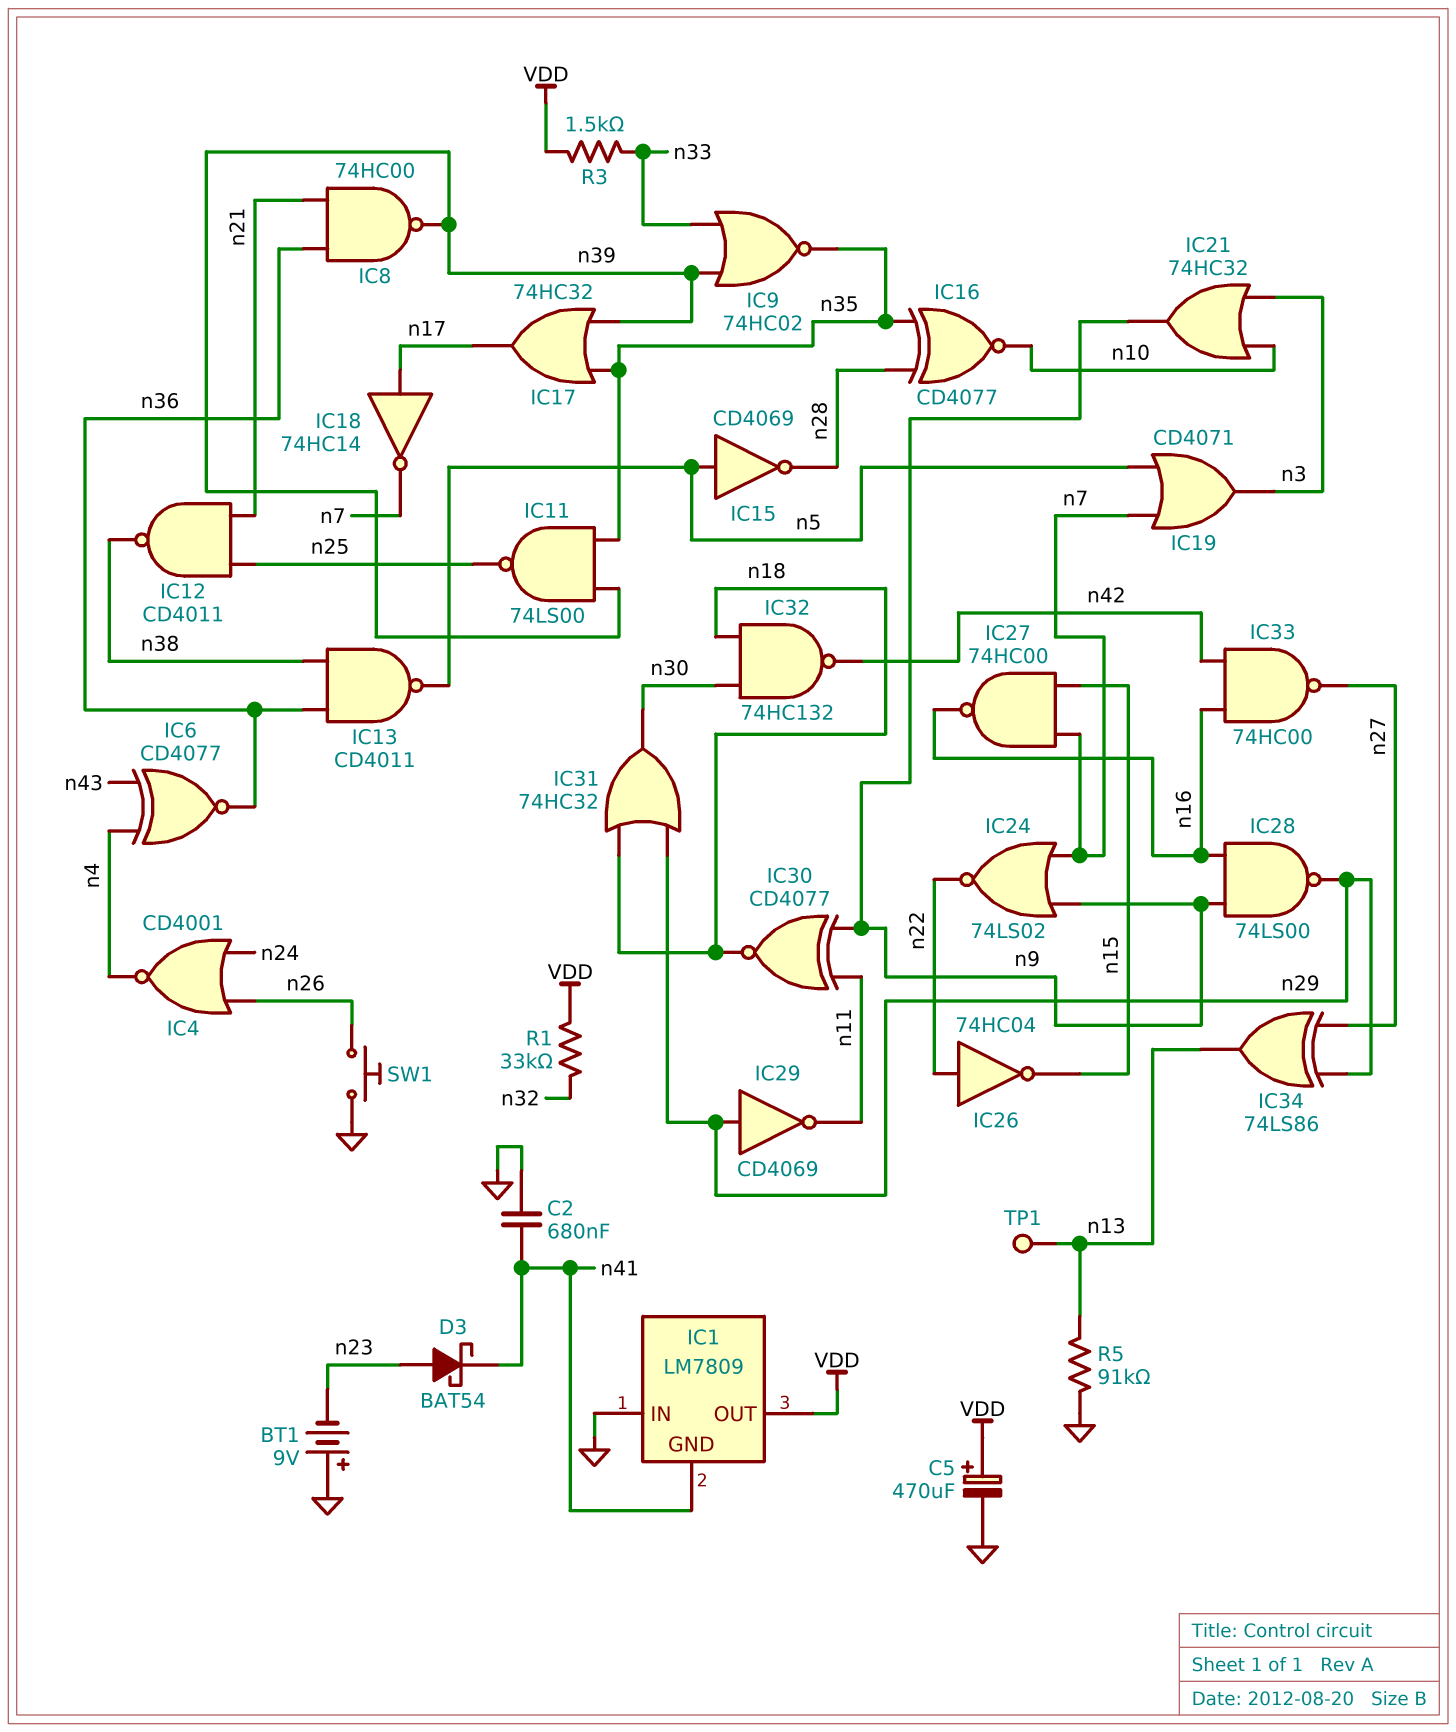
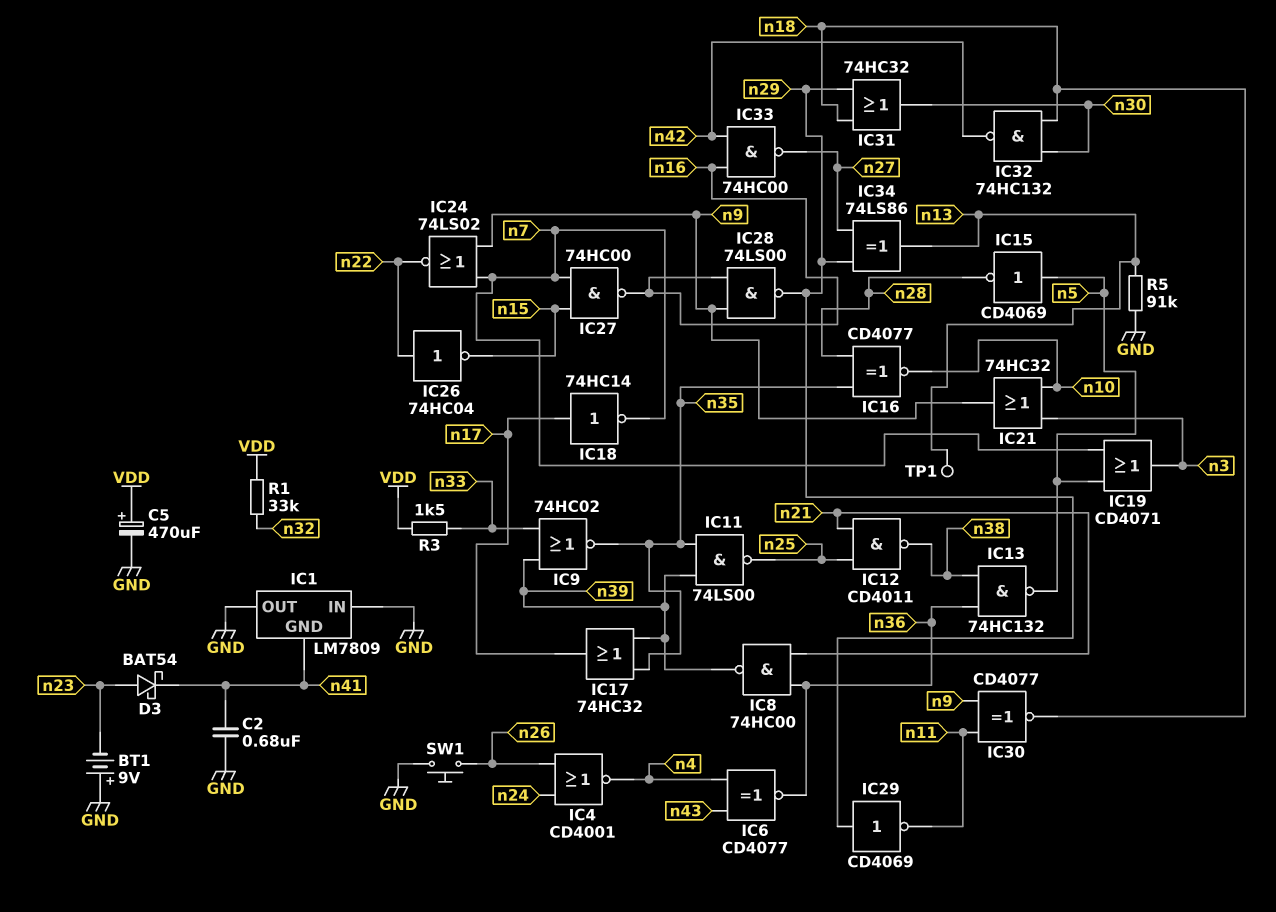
IC1 pin OUT: VDD -> GND
IC13: NAND CD4011 (in n36, in n38, out n5) -> NAND 74HC132 (in n36, in n38, out n5)

